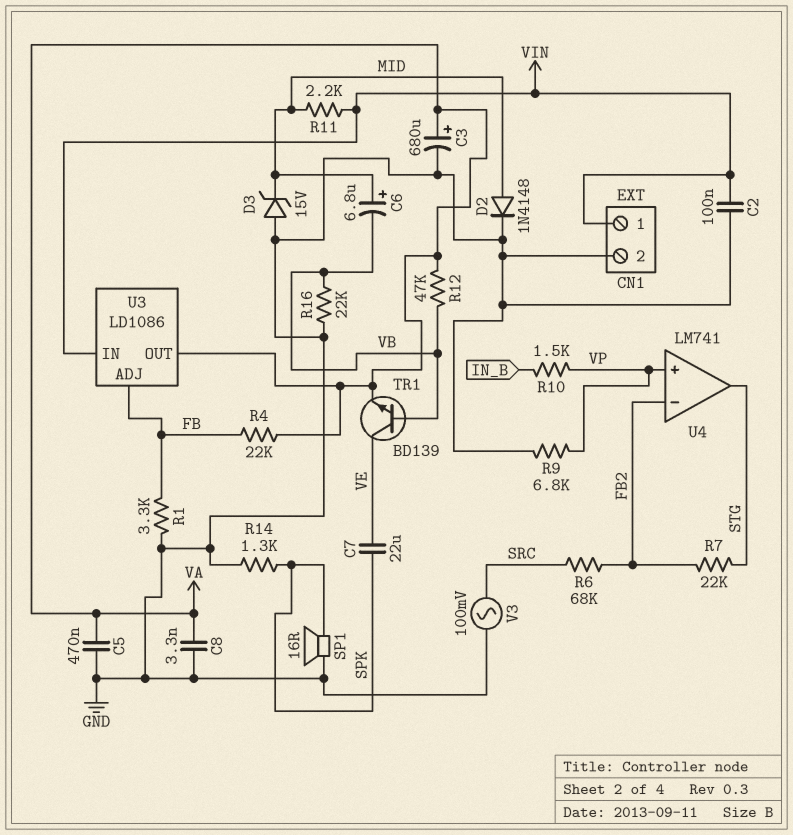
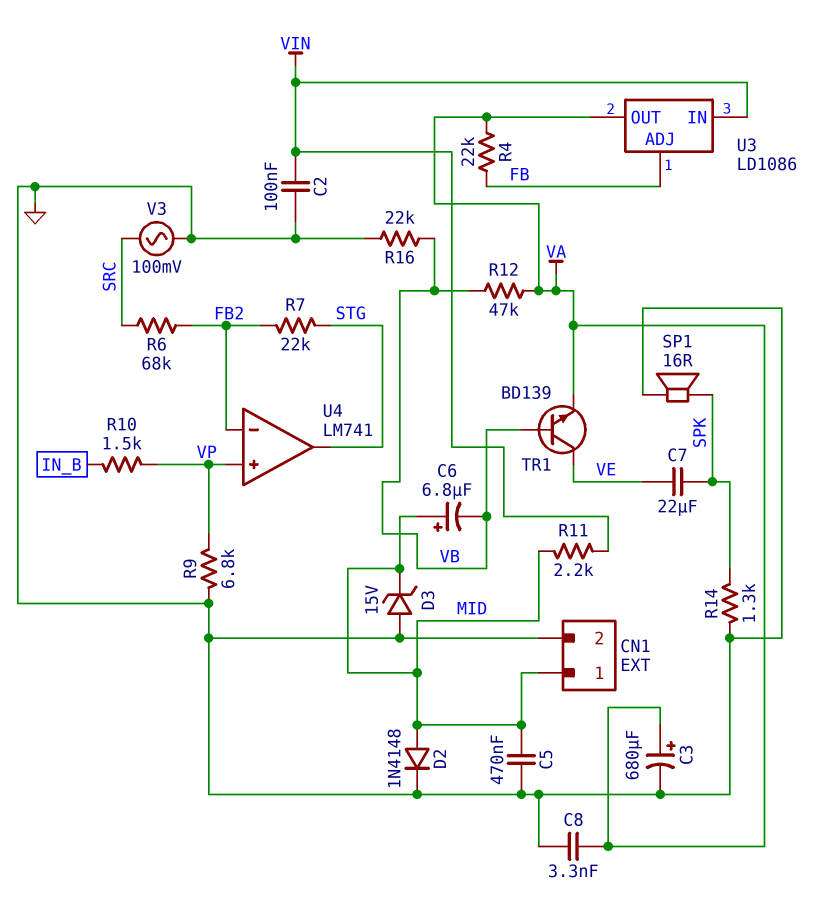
C5: 470nF (GND, VA) -> 470nF (GND, MID)
CN1 pin 1: VIN -> MID
R1: 3.3k (FB, GND) -> none

